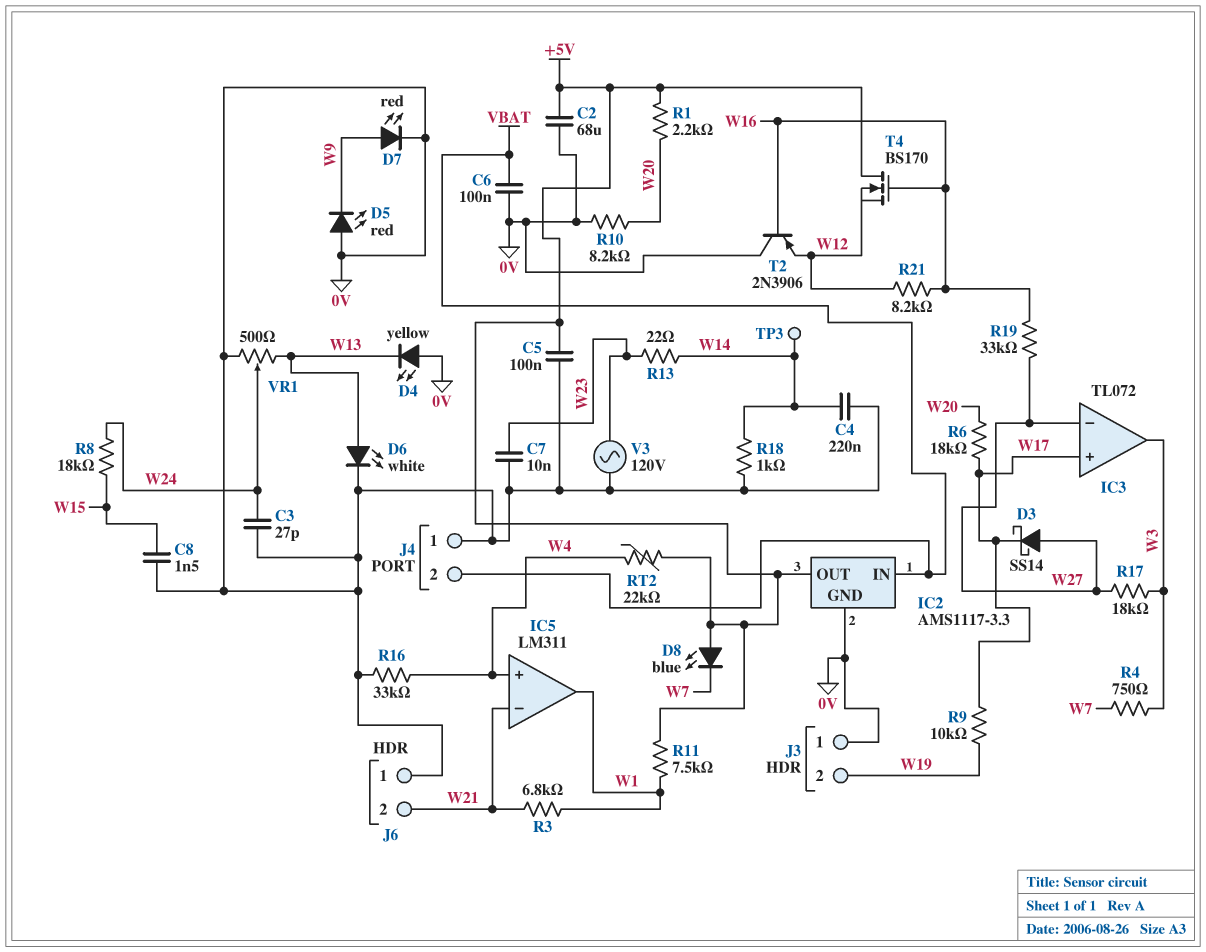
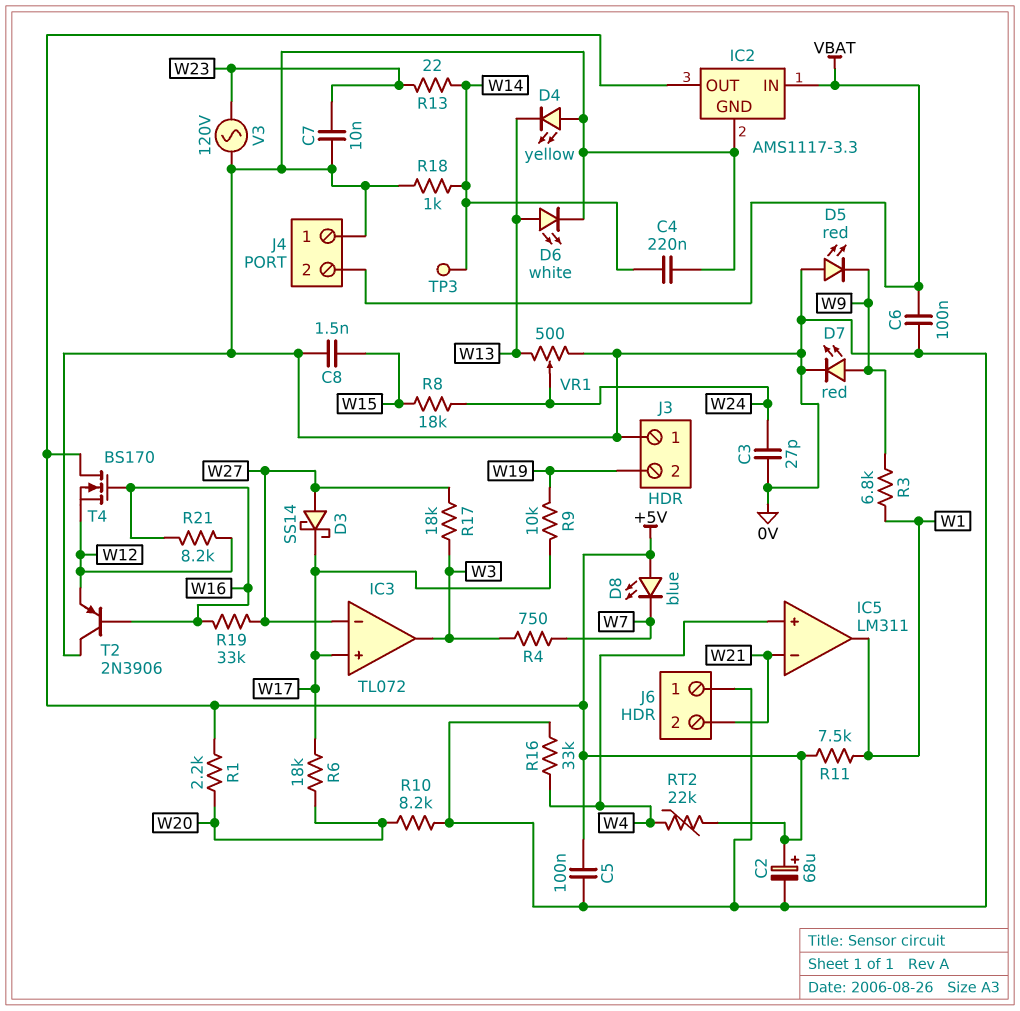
C2: 68uF (+5V, 0V) -> 68uF (plus +5V, minus 0V)
R3: 6.8k (W1, W21) -> 6.8k (W1, W9)

